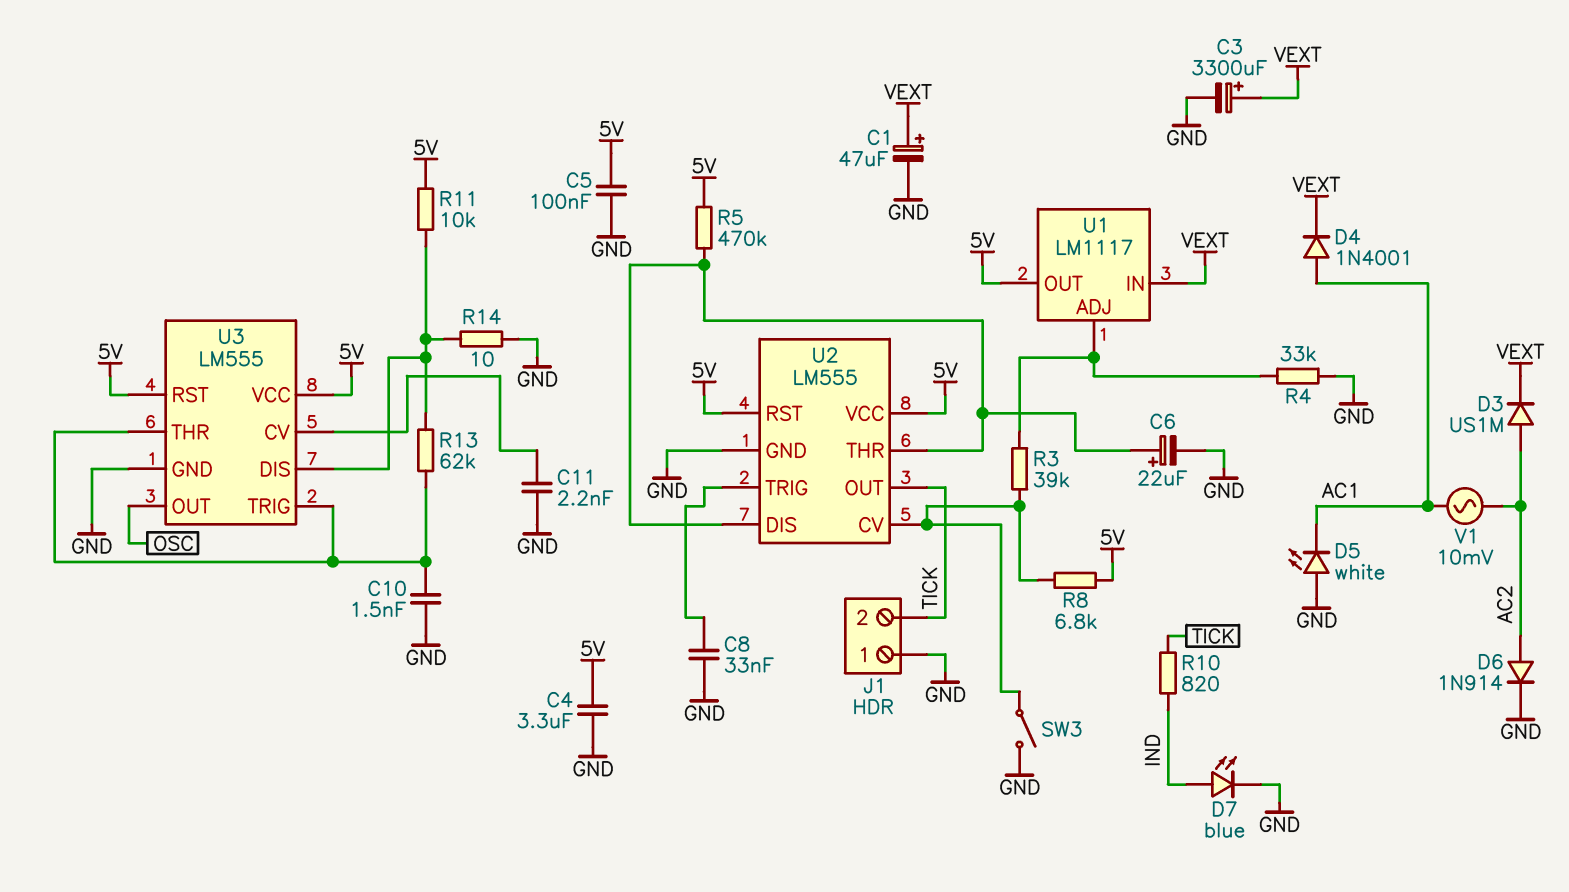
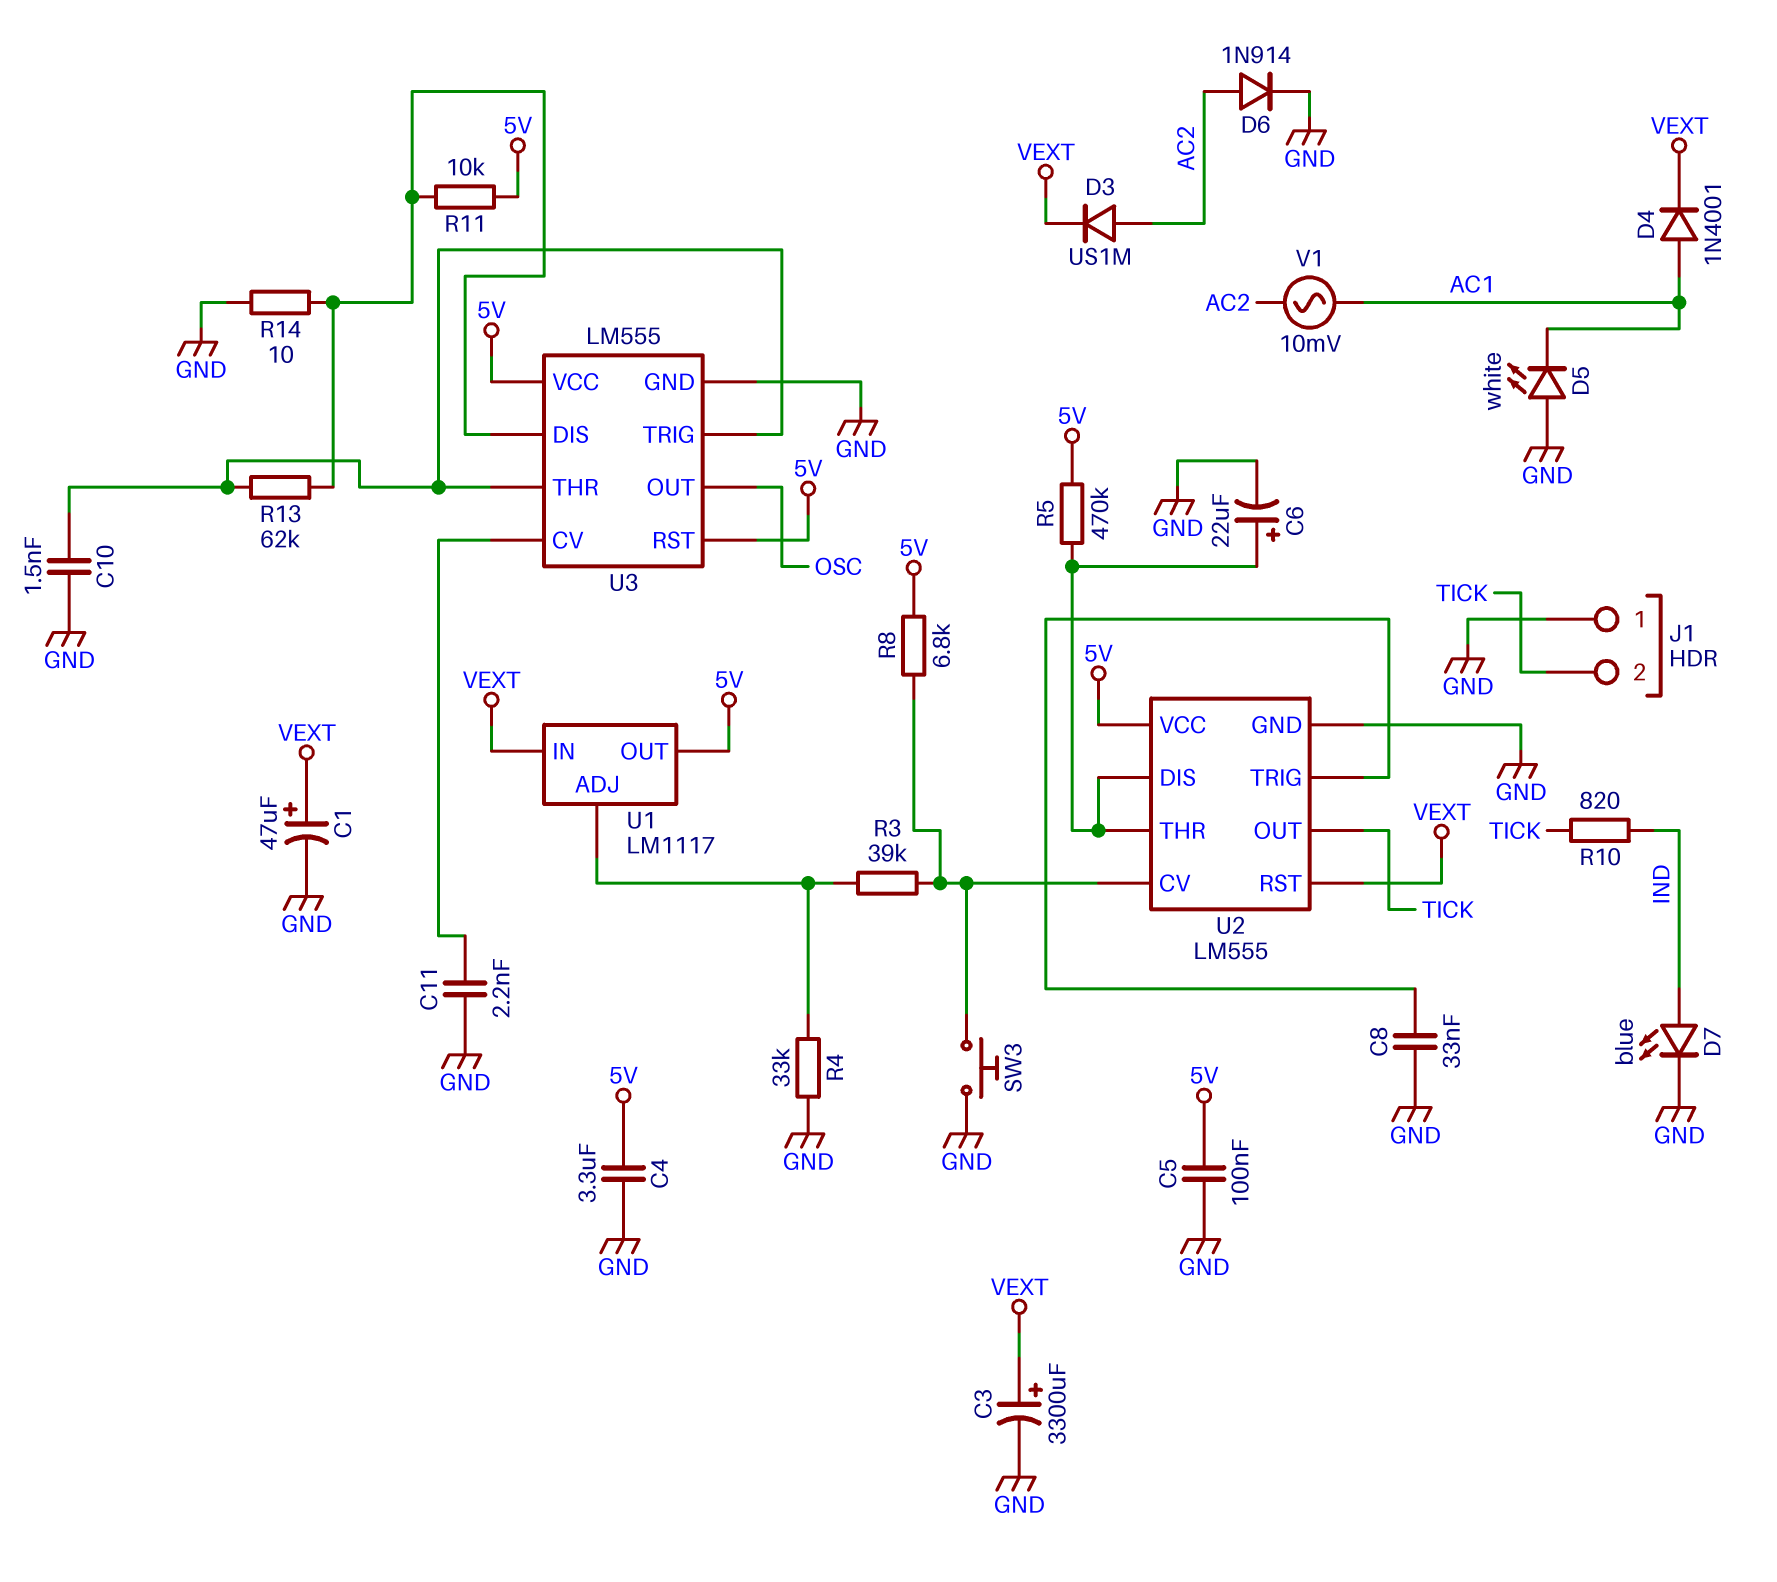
SW3: switch (GND, U2/CV) -> button (GND, U2/CV)
U2 pin RST: 5V -> VEXT

